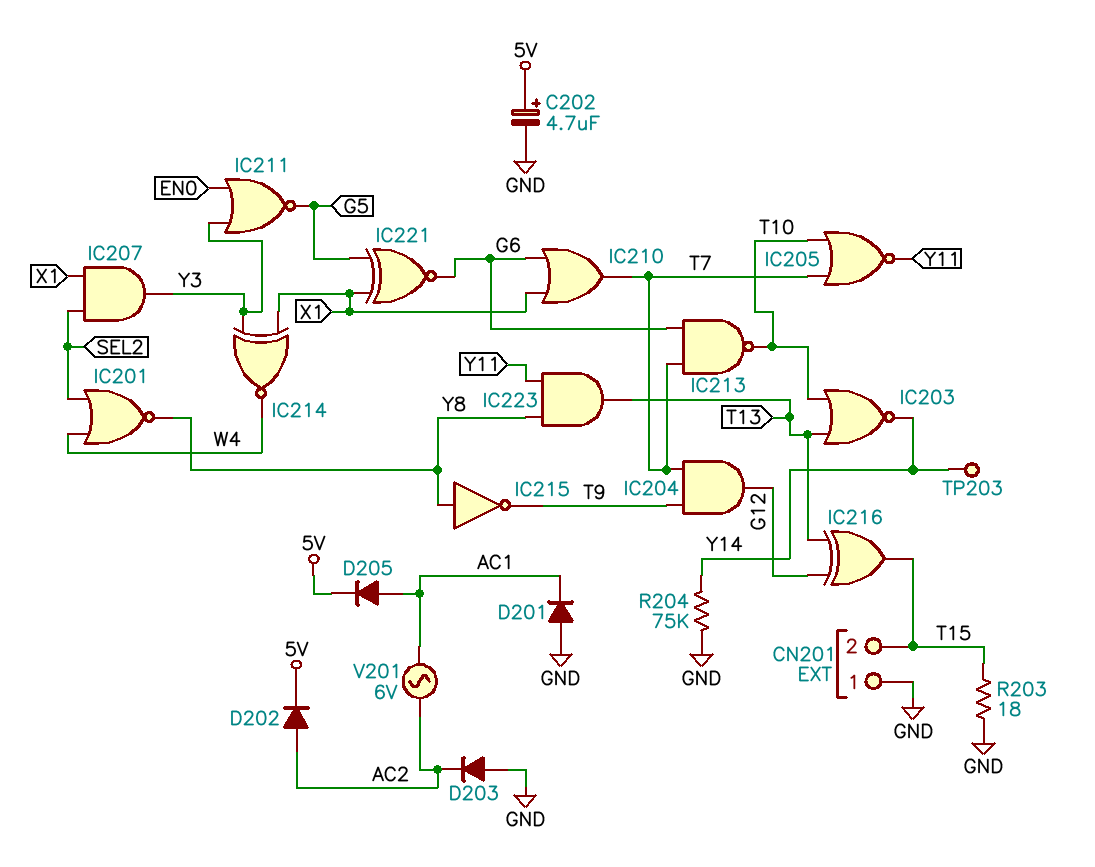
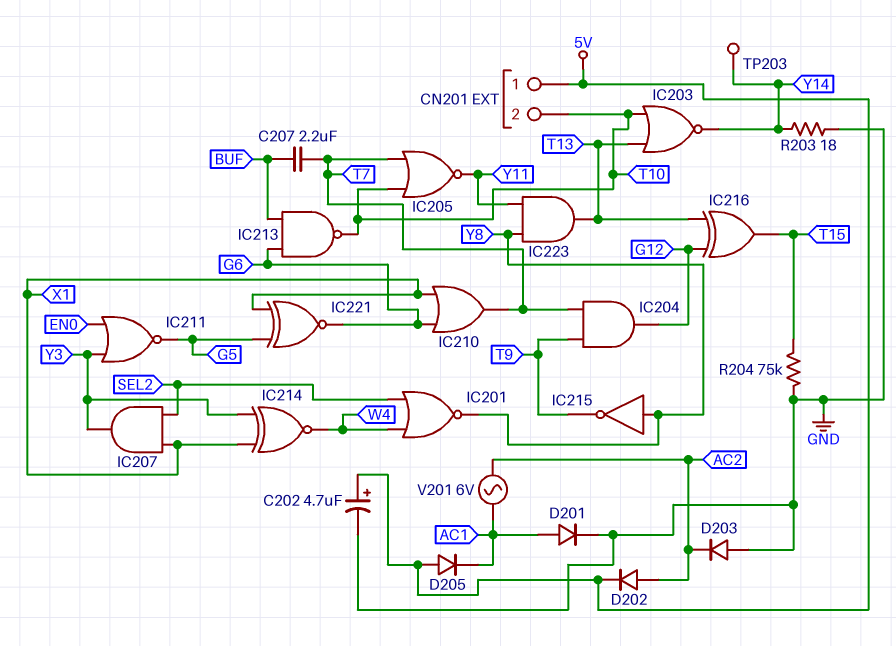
C207: none -> 2.2uF (BUF, T7)
CN201 pin 1: GND -> 5V
CN201 pin 2: T15 -> T10
D201: diode (A GND, K AC1) -> diode (A AC1, K GND)
D205: diode (A AC1, K 5V) -> diode (A 5V, K AC1)
IC213: NAND (in G6, in T7, out T10) -> NAND (in BUF, in G6, out T10)
R203: 18 (GND, T15) -> 18 (GND, Y14)
R204: 75k (GND, Y14) -> 75k (GND, T15)

